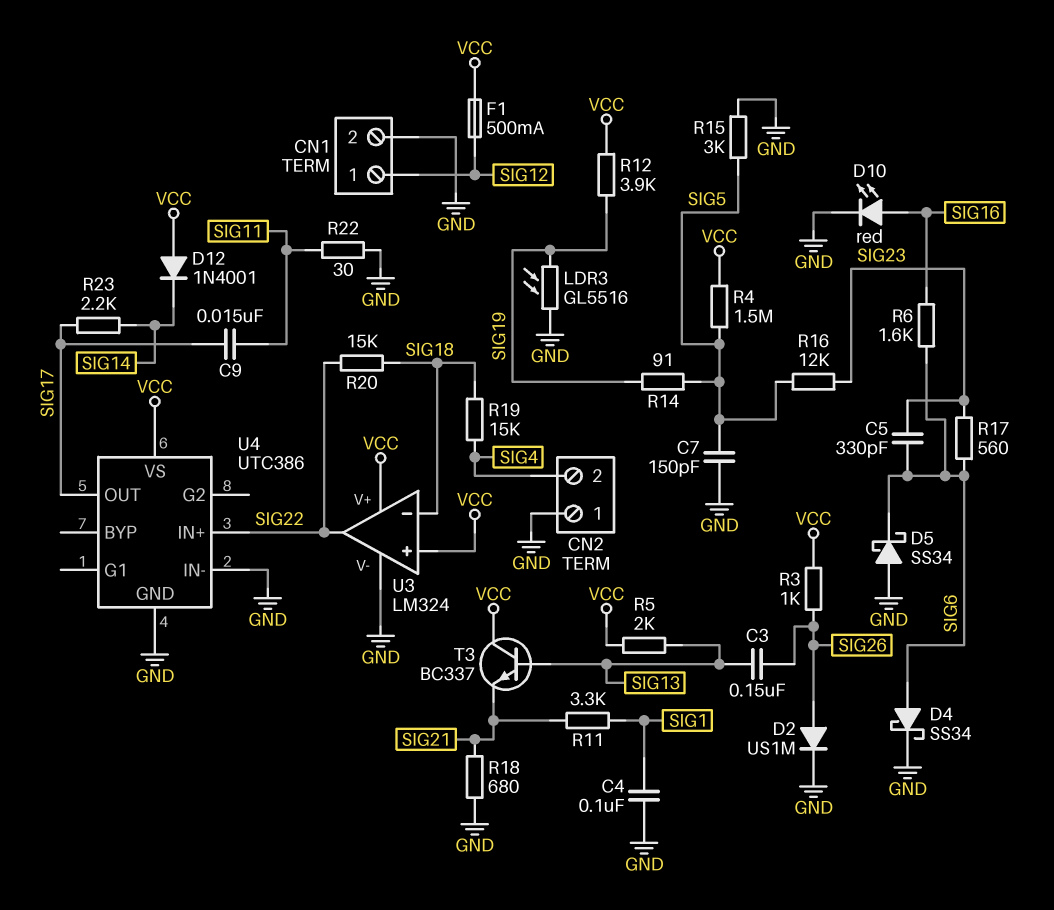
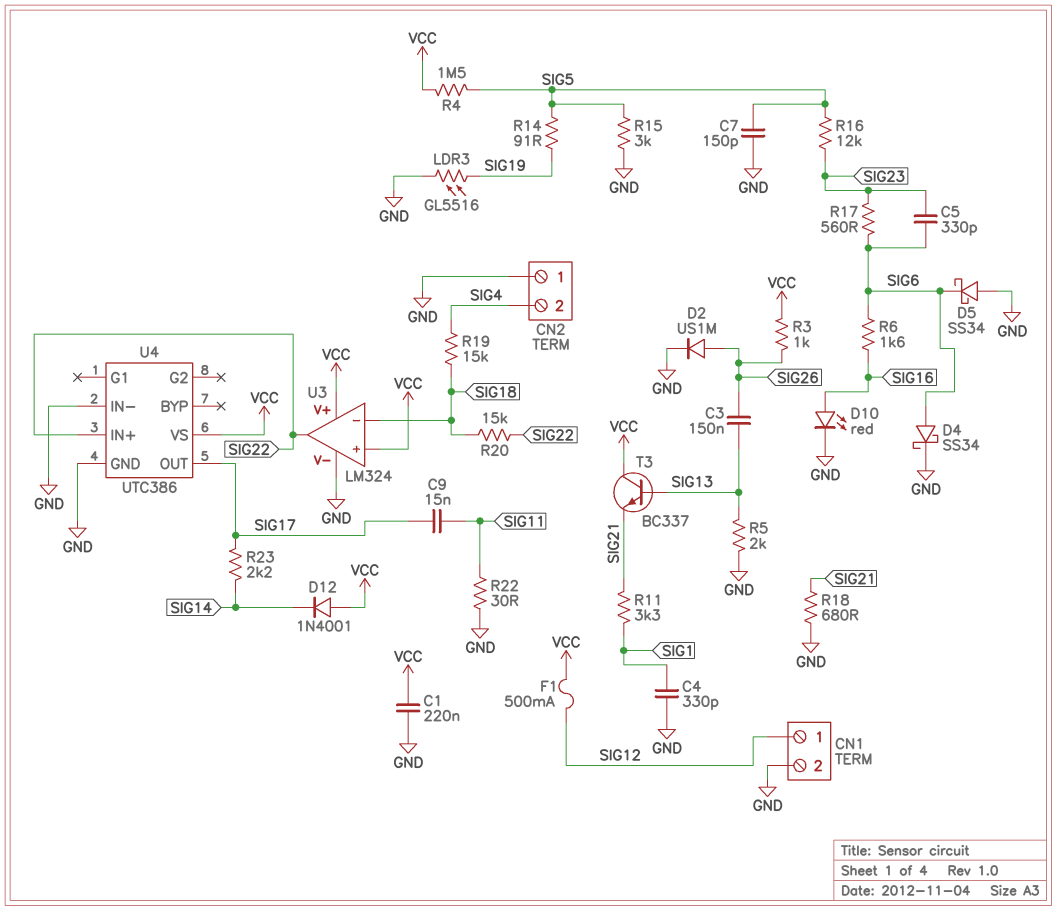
C1: none -> 220nF (GND, VCC)
C4: 100nF (GND, SIG1) -> 330pF (GND, SIG1)
R5: 2k (SIG13, VCC) -> 2k (GND, SIG13)
R12: 3.9k (SIG19, VCC) -> none

